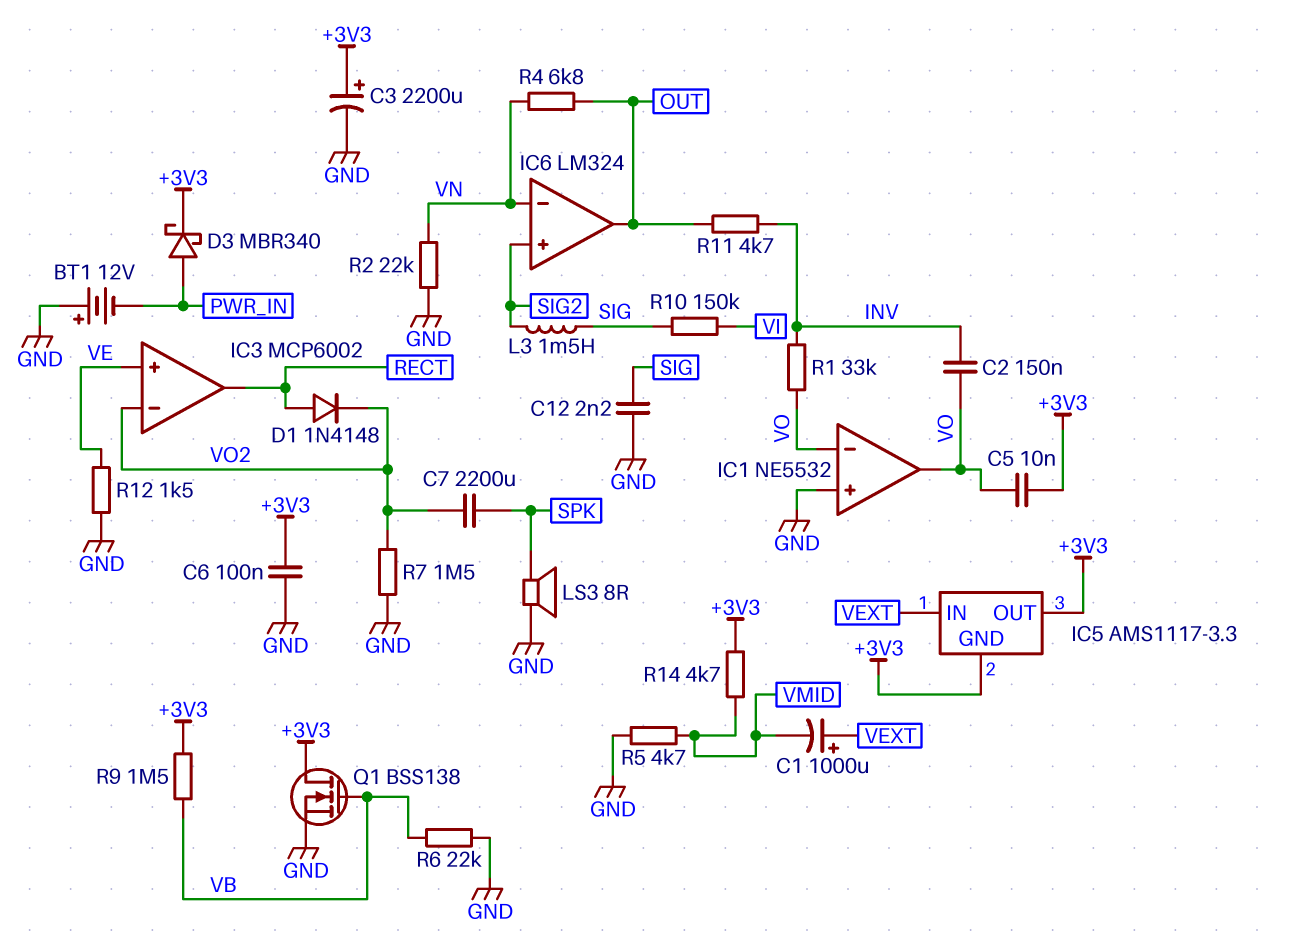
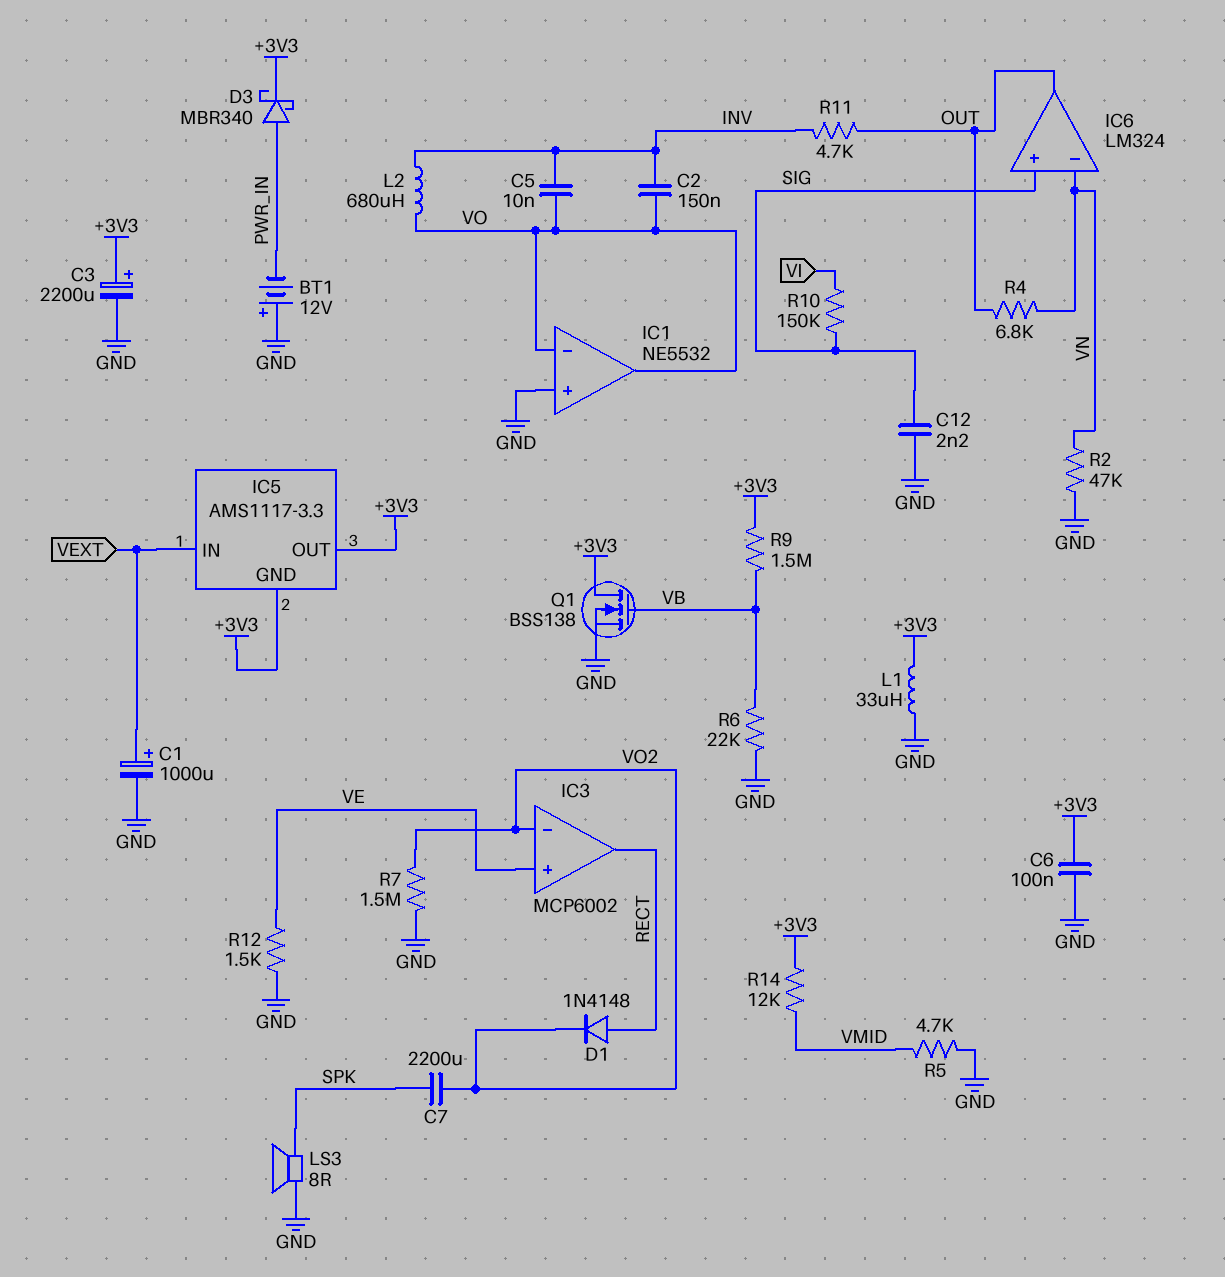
C1: 1000uF (plus VEXT, minus VMID) -> 1000uF (plus VEXT, minus GND)
C5: 10nF (+3V3, VO) -> 10nF (INV, VO)
IC6 pin in+: SIG2 -> SIG
L1: none -> 33uH (+3V3, GND)
L2: none -> 680uH (INV, VO)
L3: 1.5mH (SIG, SIG2) -> none
R1: 33k (INV, VO) -> none
R2: 22k (GND, VN) -> 47k (GND, VN)
R14: 4.7k (+3V3, VMID) -> 12k (+3V3, VMID)

